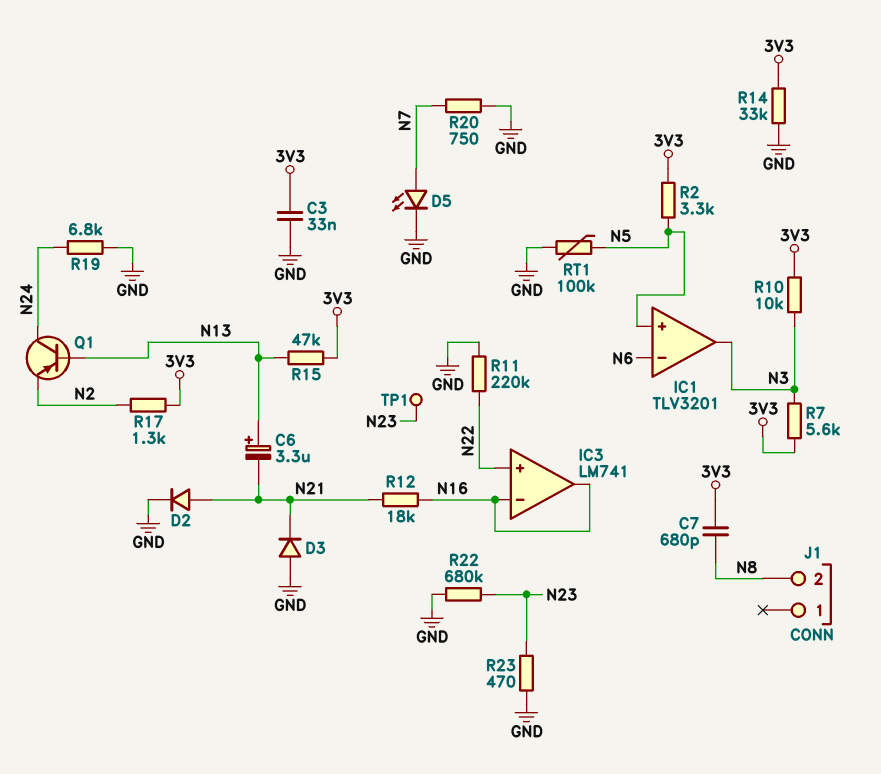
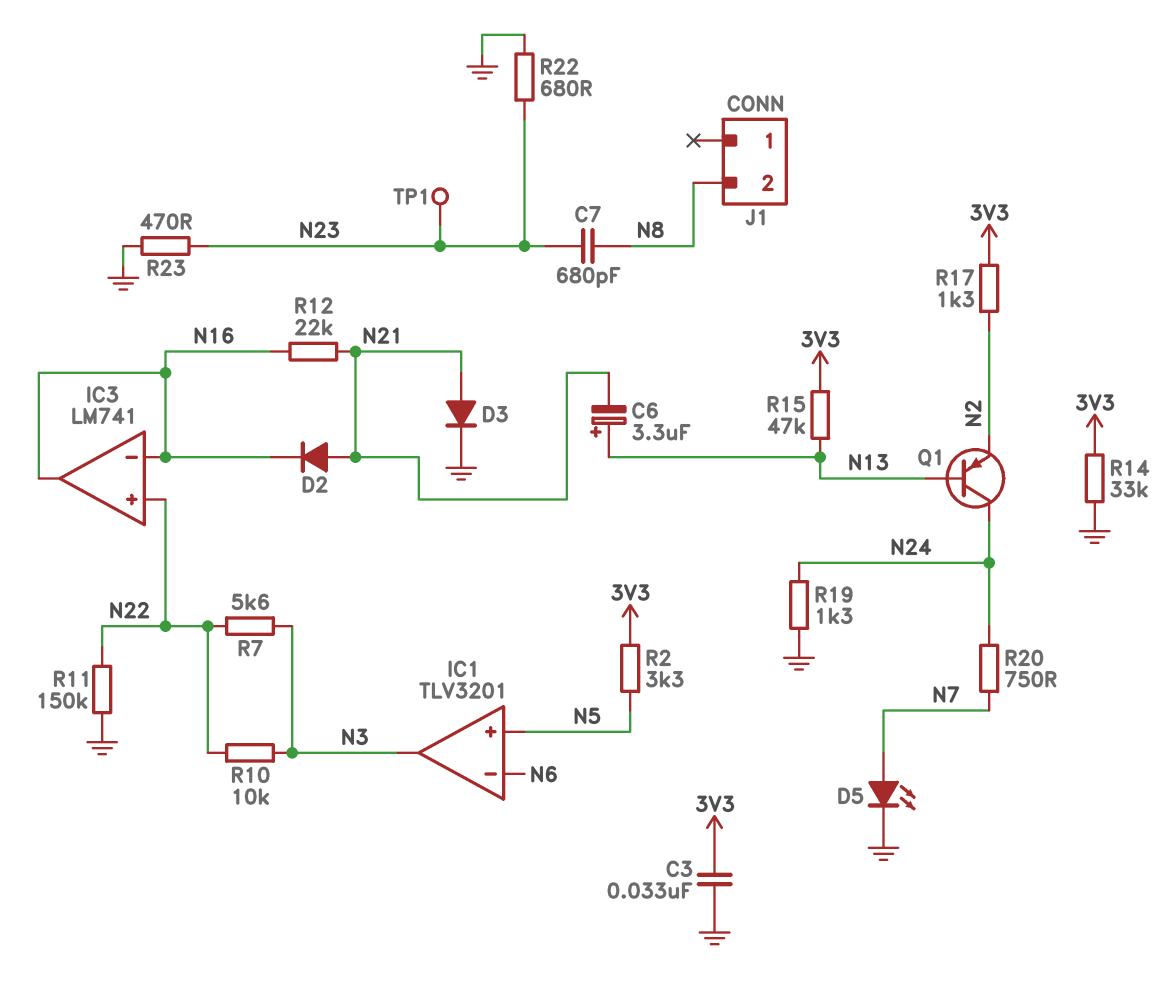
C7: 680pF (3V3, N8) -> 680pF (N8, N23)
D2: diode (A N21, K GND) -> diode (A N21, K N16)
D3: diode (A GND, K N21) -> diode (A N21, K GND)
R7: 5.6k (3V3, N3) -> 5.6k (N3, N22)
R10: 10k (3V3, N3) -> 10k (N3, N22)
R11: 220k (GND, N22) -> 150k (GND, N22)
R12: 18k (N16, N21) -> 22k (N16, N21)
R19: 6.8k (GND, N24) -> 1.3k (GND, N24)
R20: 750 (GND, N7) -> 750 (N7, N24)
R22: 680k (GND, N23) -> 680 (GND, N23)
RT1: 100k (GND, N5) -> none

